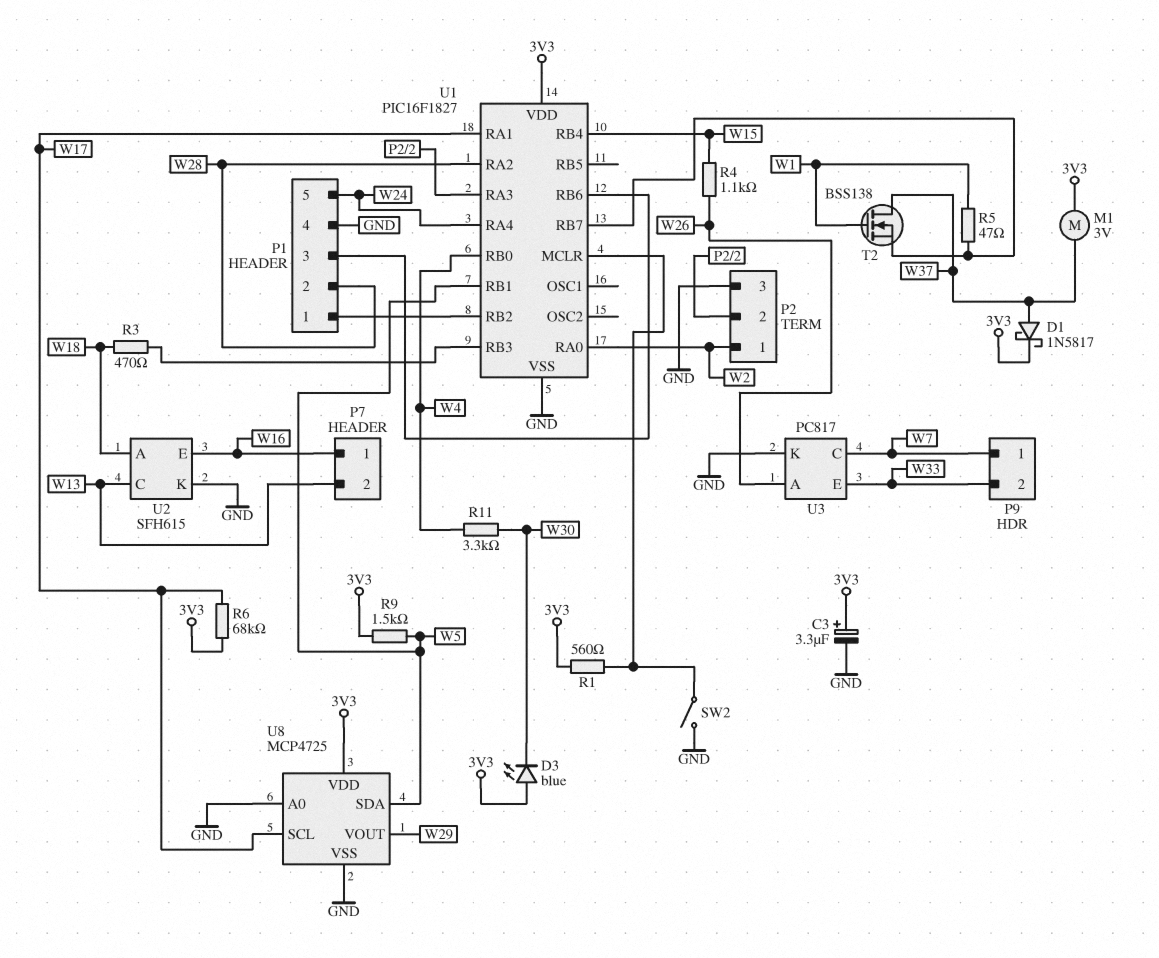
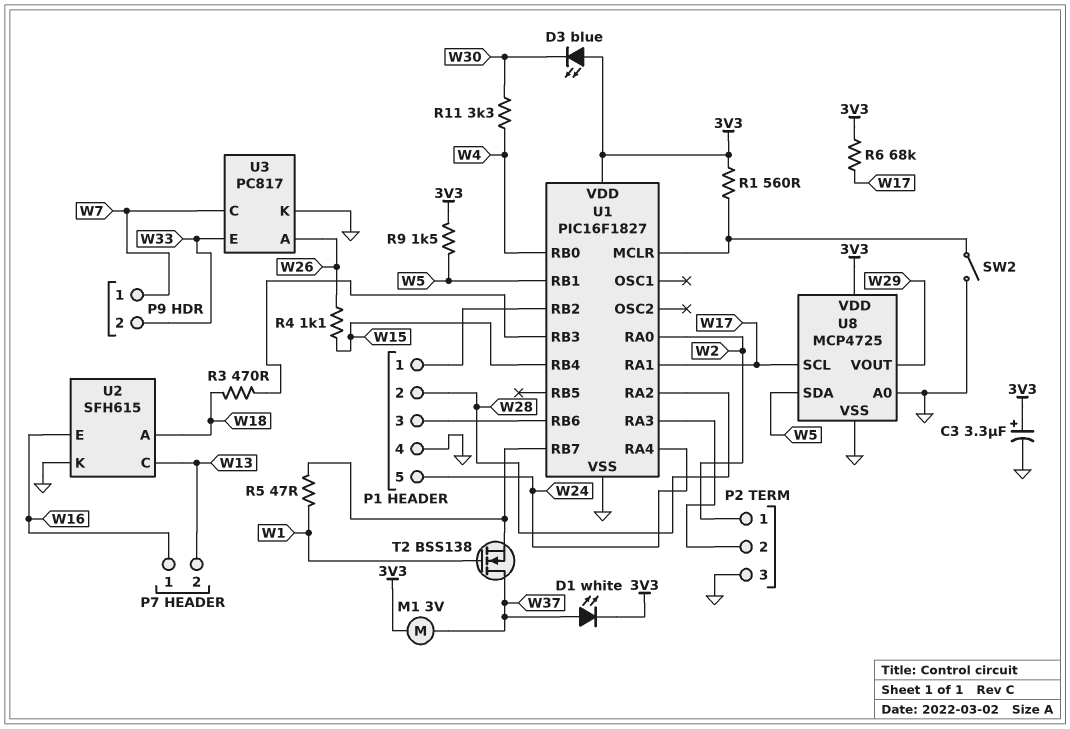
D1: schottky 1N5817 (A W37, K 3V3) -> LED white (A W37, K 3V3)

